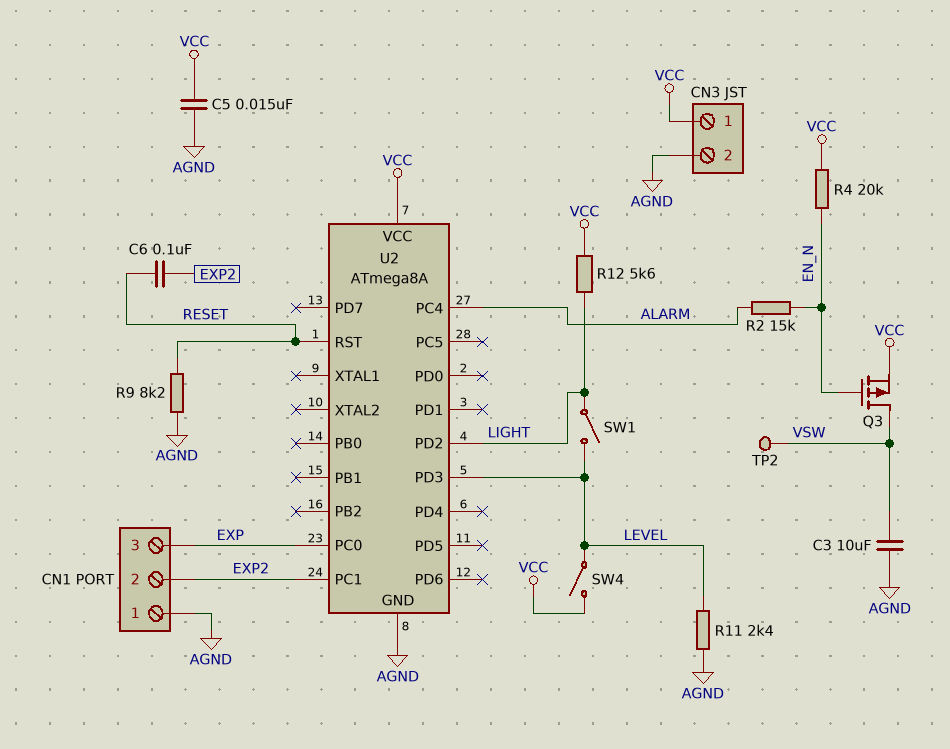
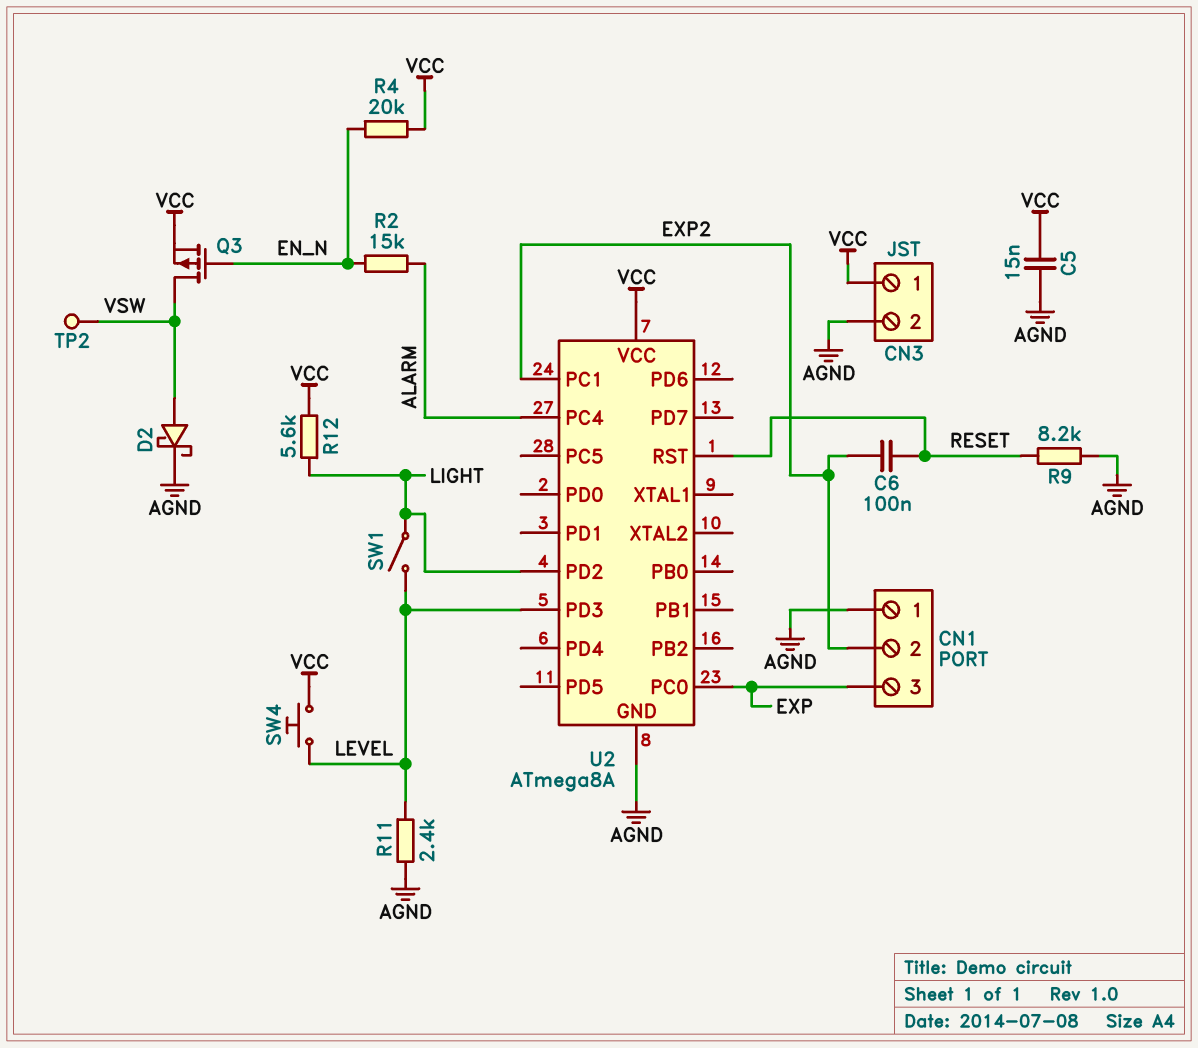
C3: 10uF (AGND, VSW) -> none
D2: none -> schottky (A VSW, K AGND)
SW4: switch (LEVEL, VCC) -> button (LEVEL, VCC)

